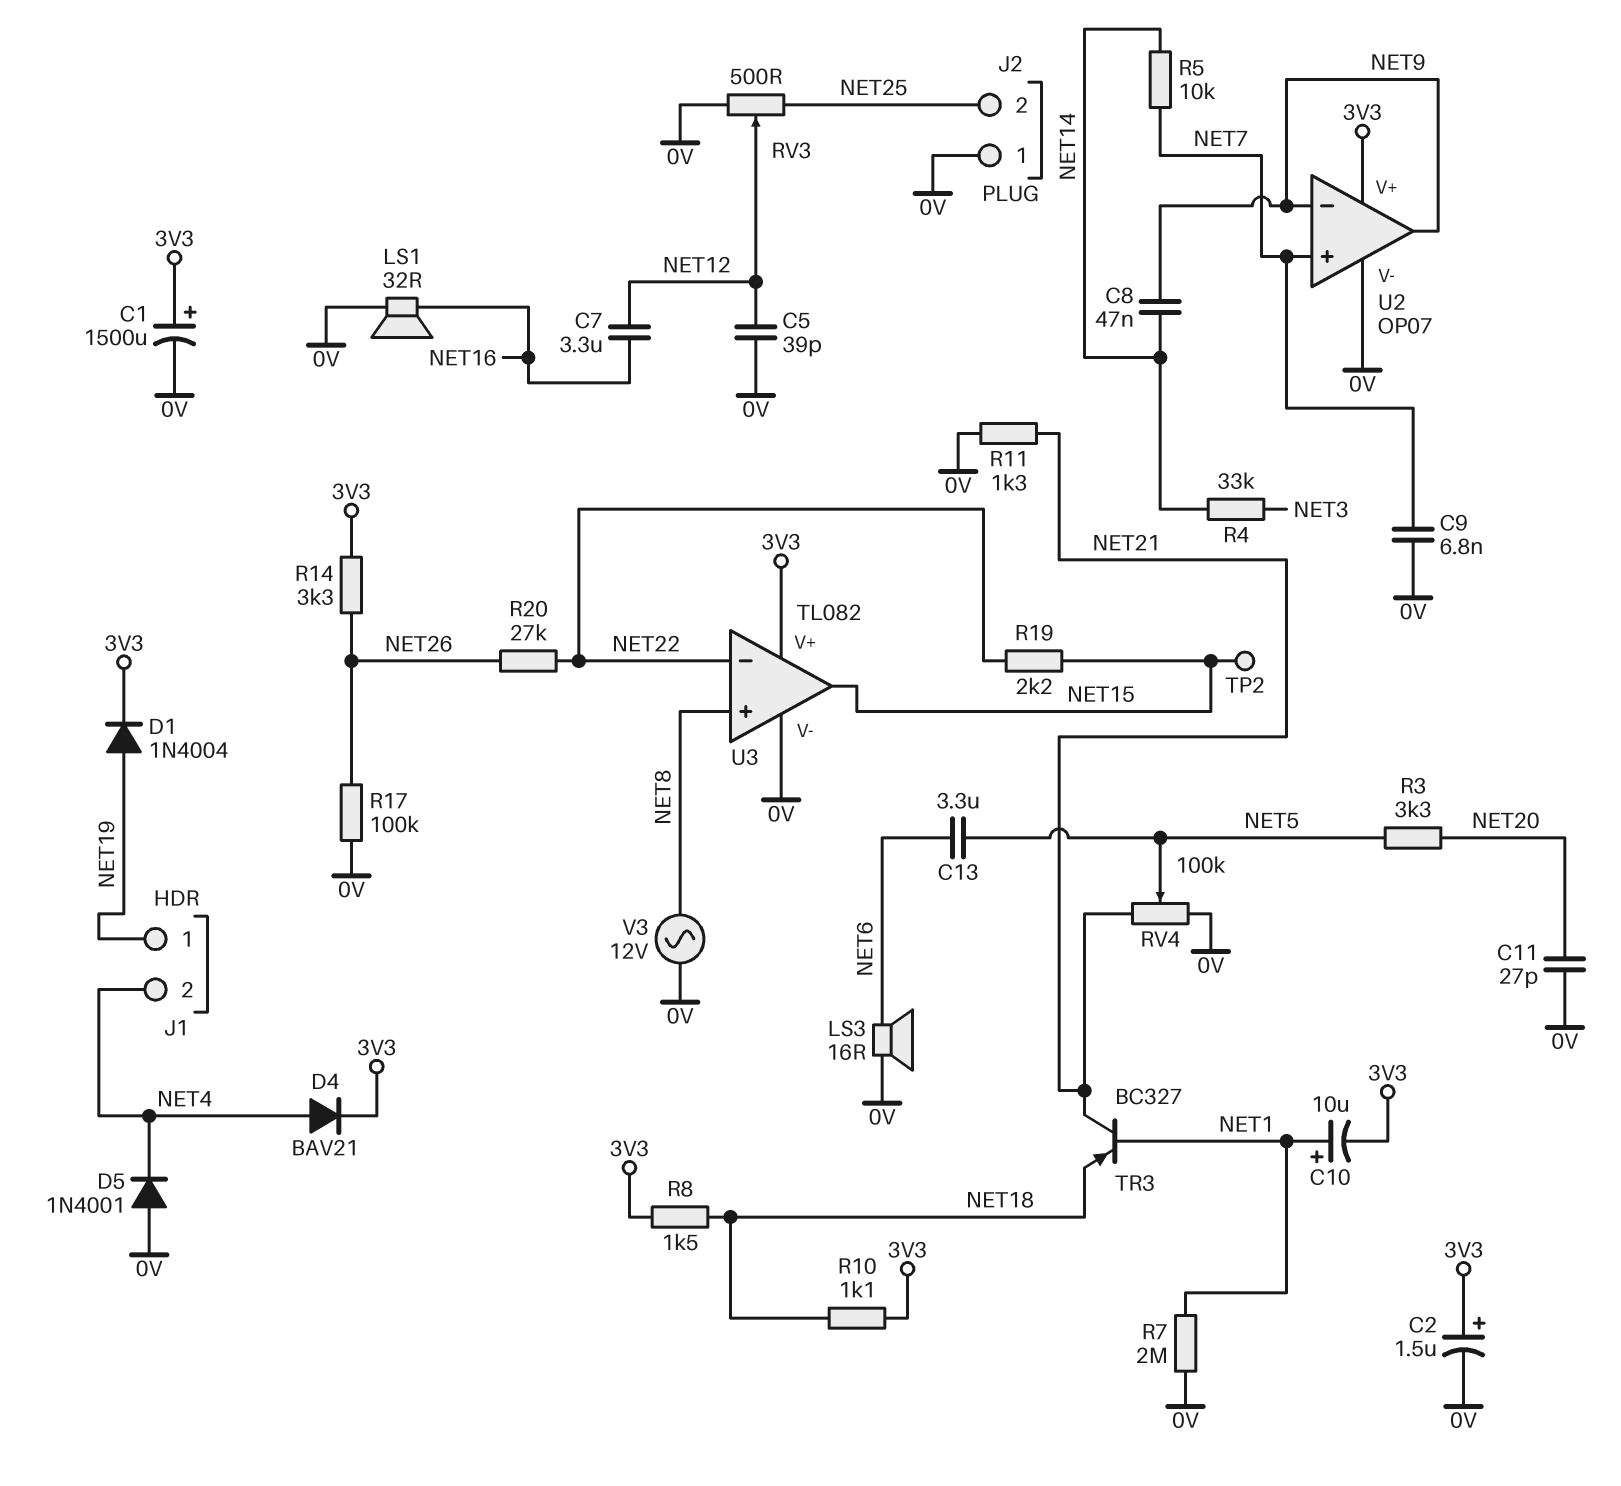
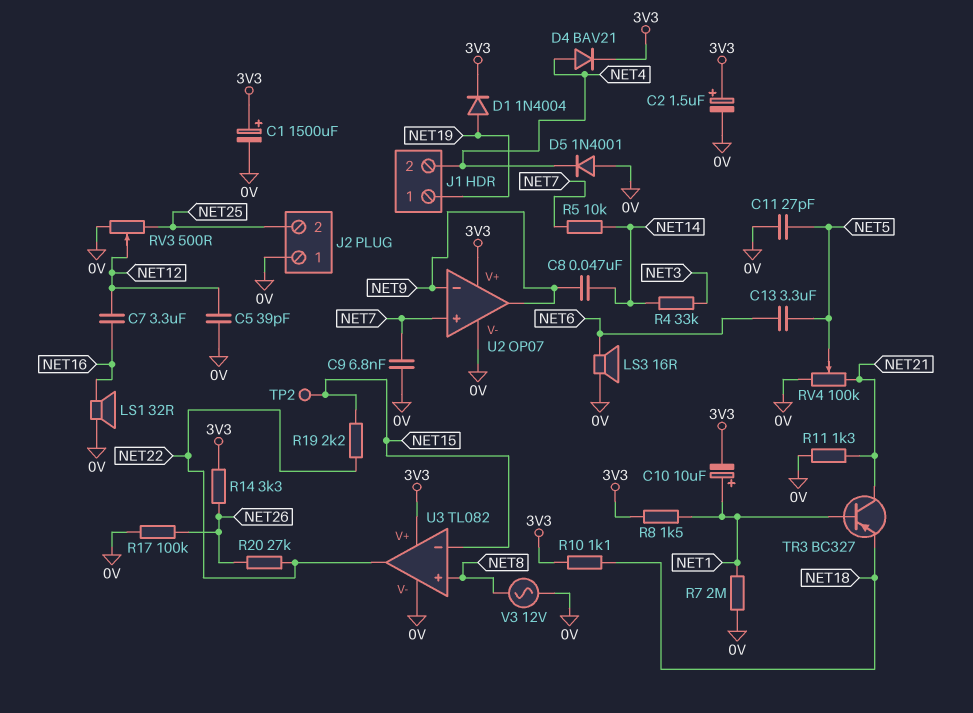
C11: 27pF (0V, NET20) -> 27pF (0V, NET5)
R3: 3.3k (NET5, NET20) -> none
R8: 1.5k (3V3, NET18) -> 1.5k (3V3, NET1)
U3 pin in-: NET22 -> NET15
U3 pin out: NET15 -> NET22

